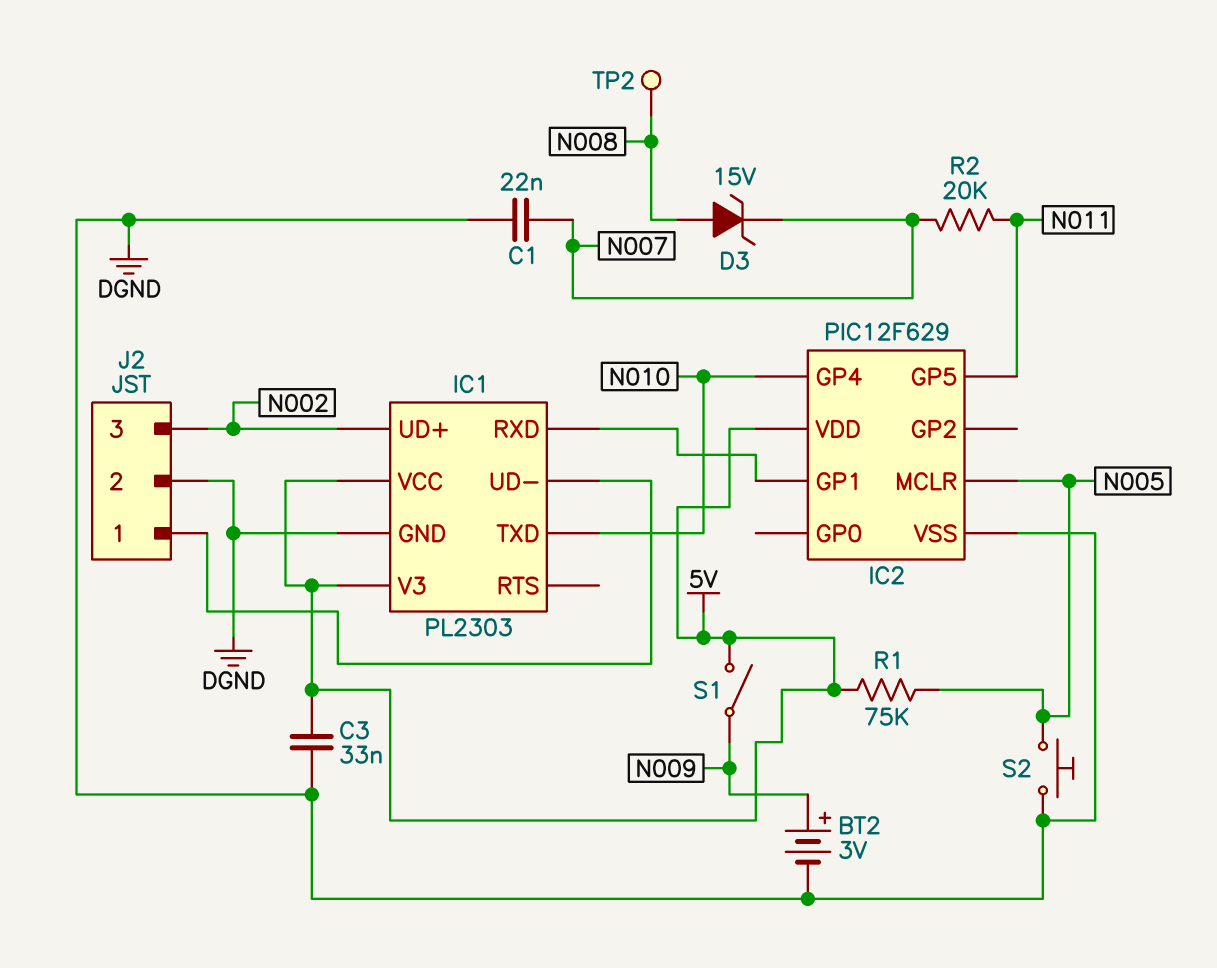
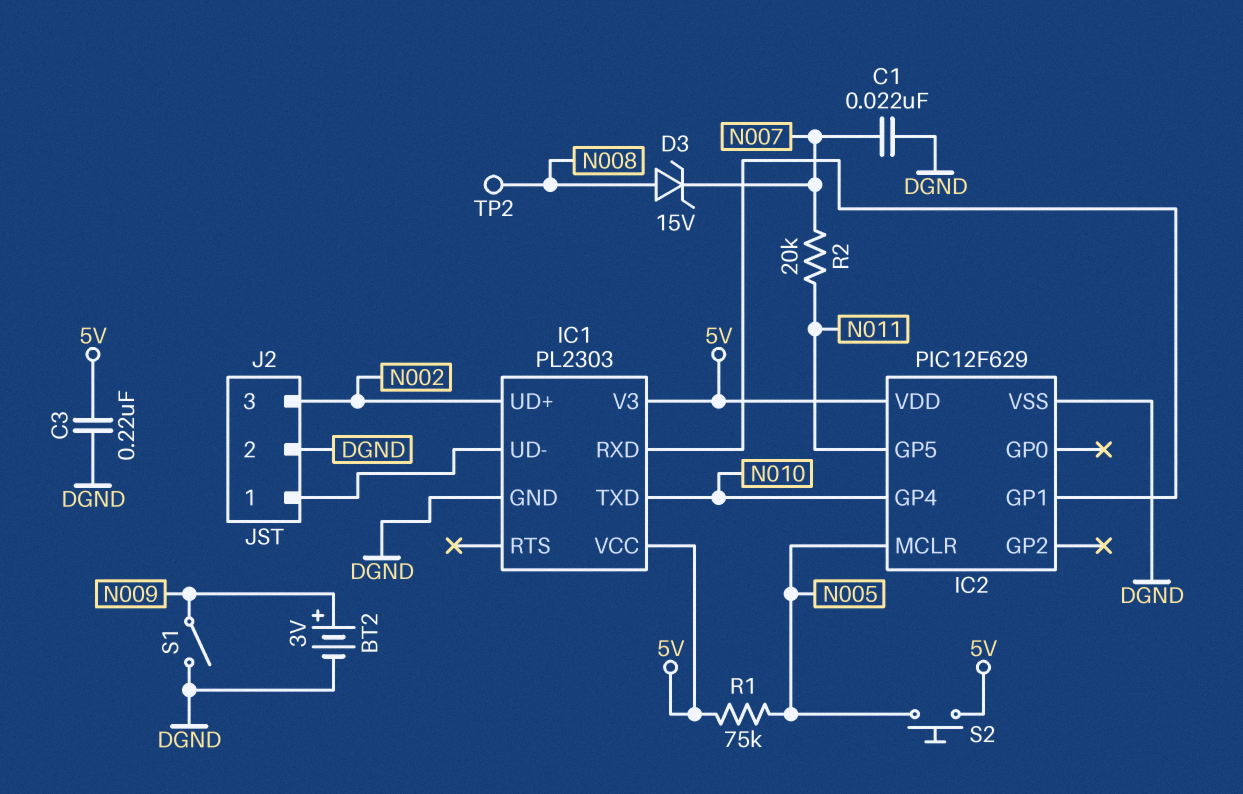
C3: 33nF (5V, DGND) -> 220nF (5V, DGND)
S1: switch (5V, N009) -> switch (DGND, N009)
S2: button (DGND, N005) -> button (5V, N005)

